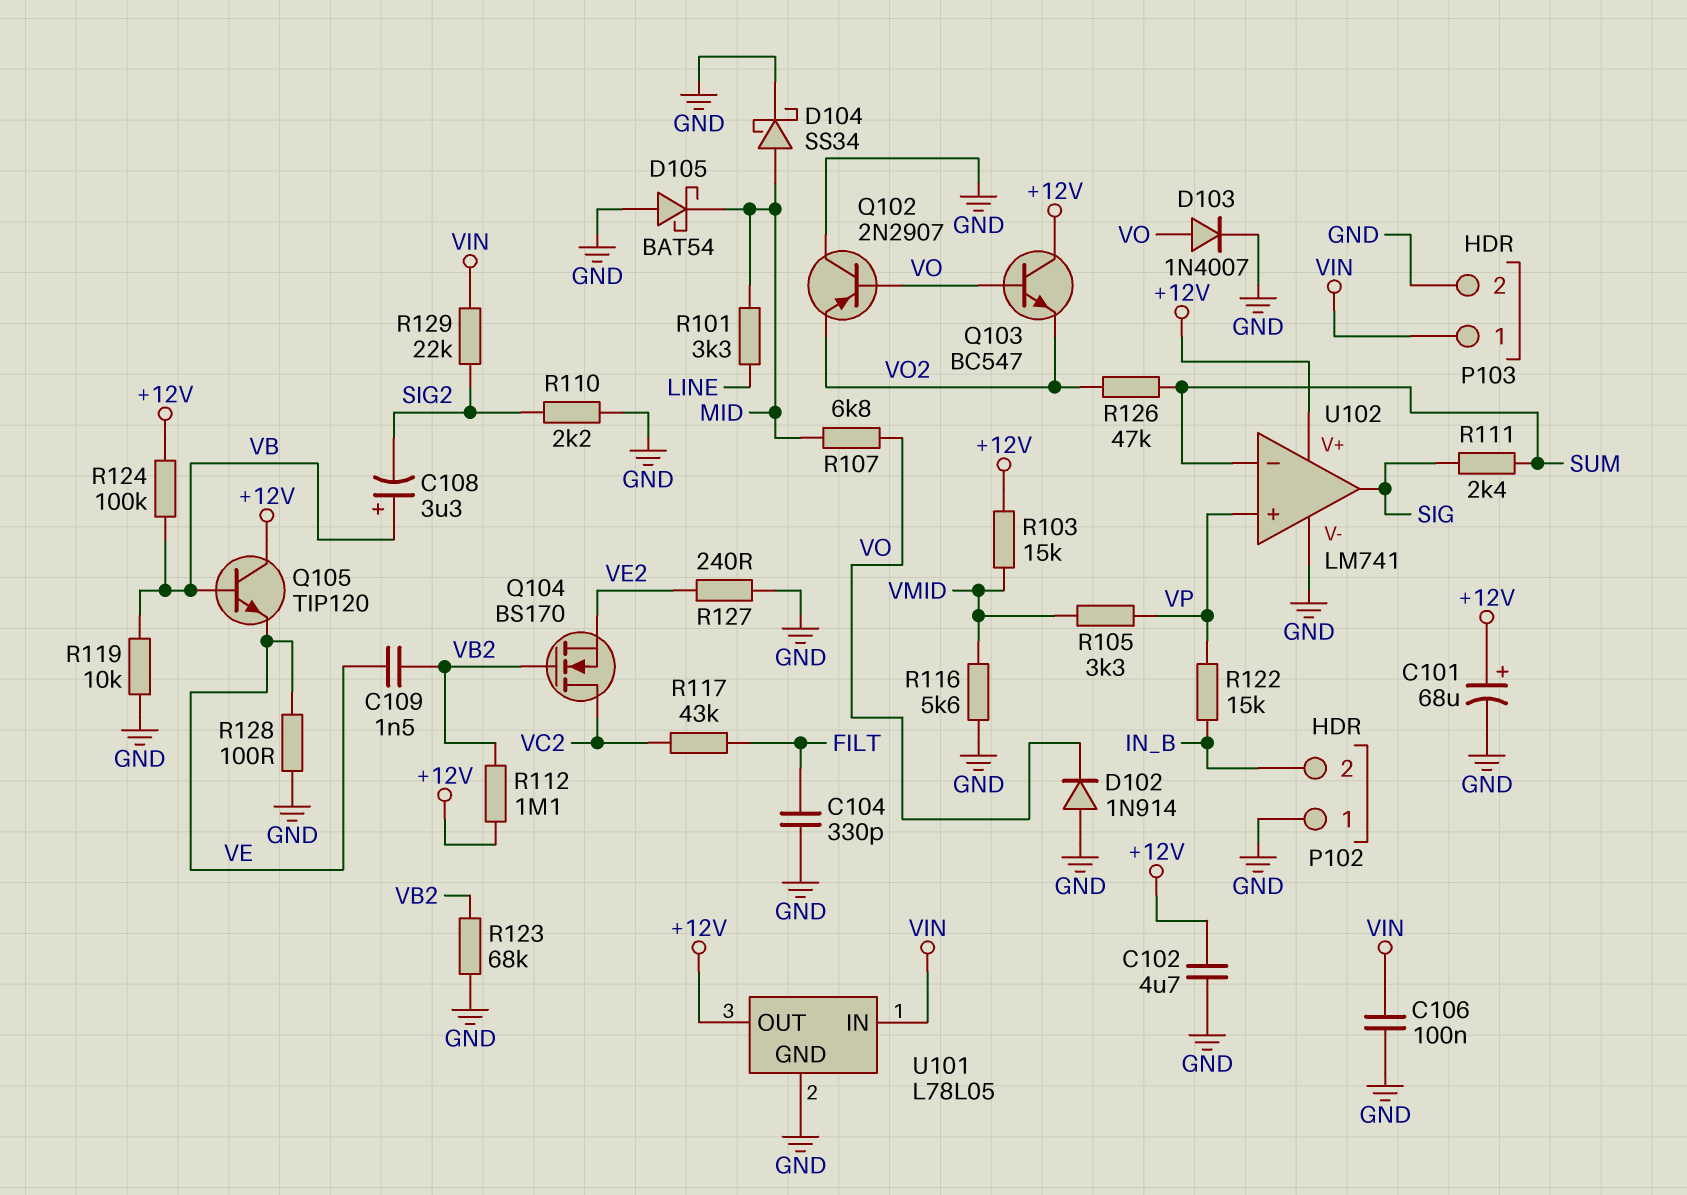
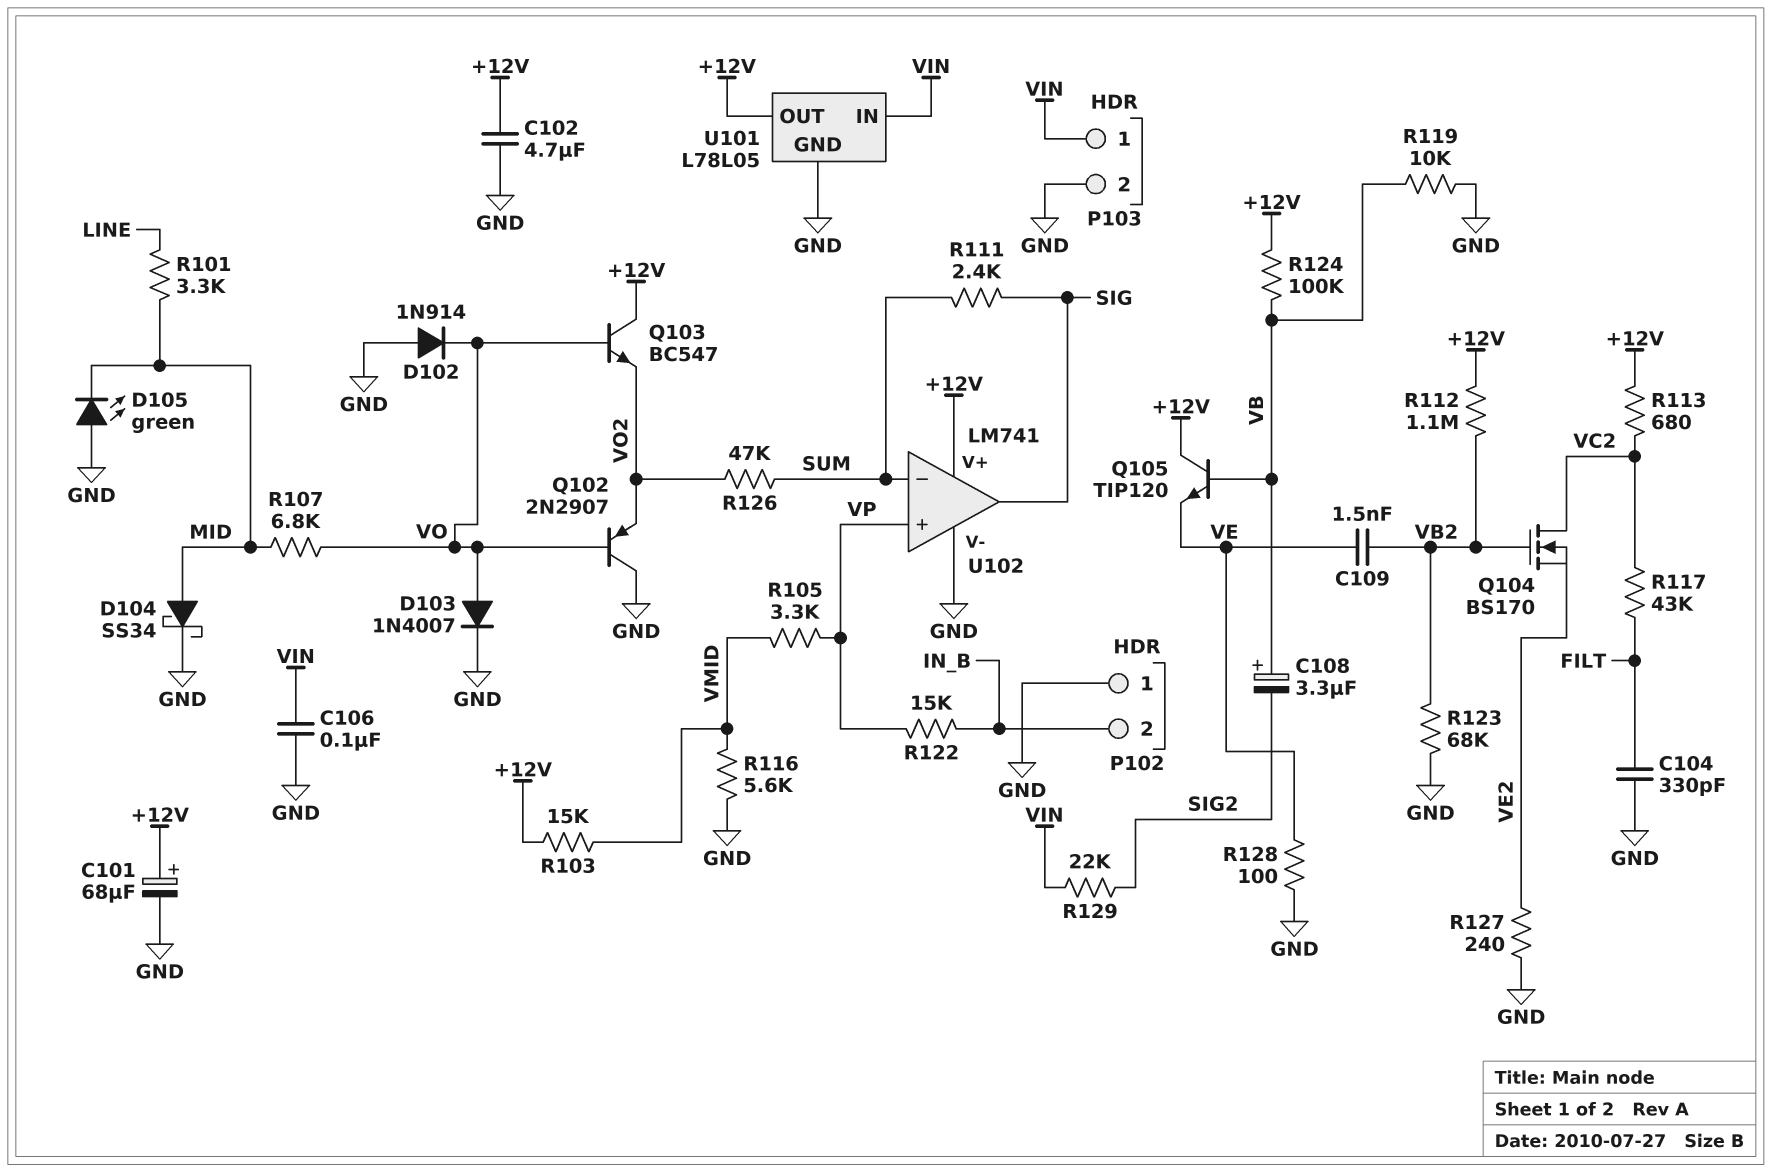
D105: schottky BAT54 (A GND, K MID) -> LED green (A GND, K MID)
R110: 2.2k (GND, SIG2) -> none
R113: none -> 680 (+12V, VC2)

